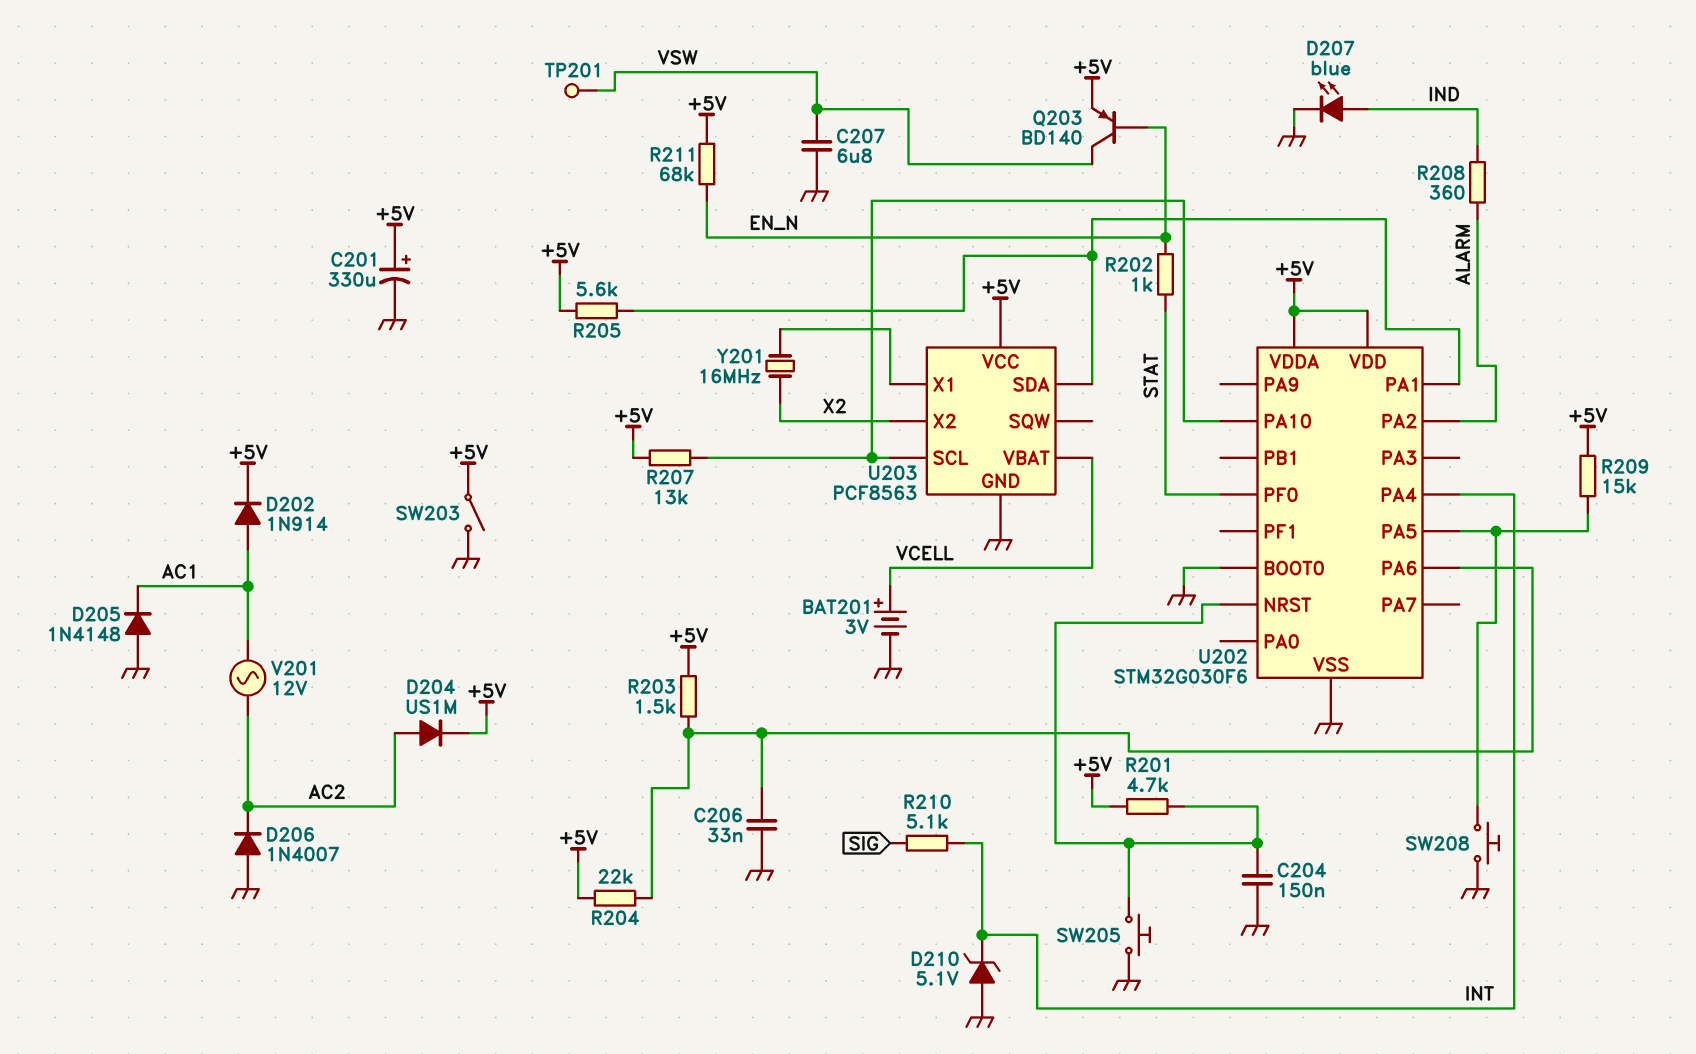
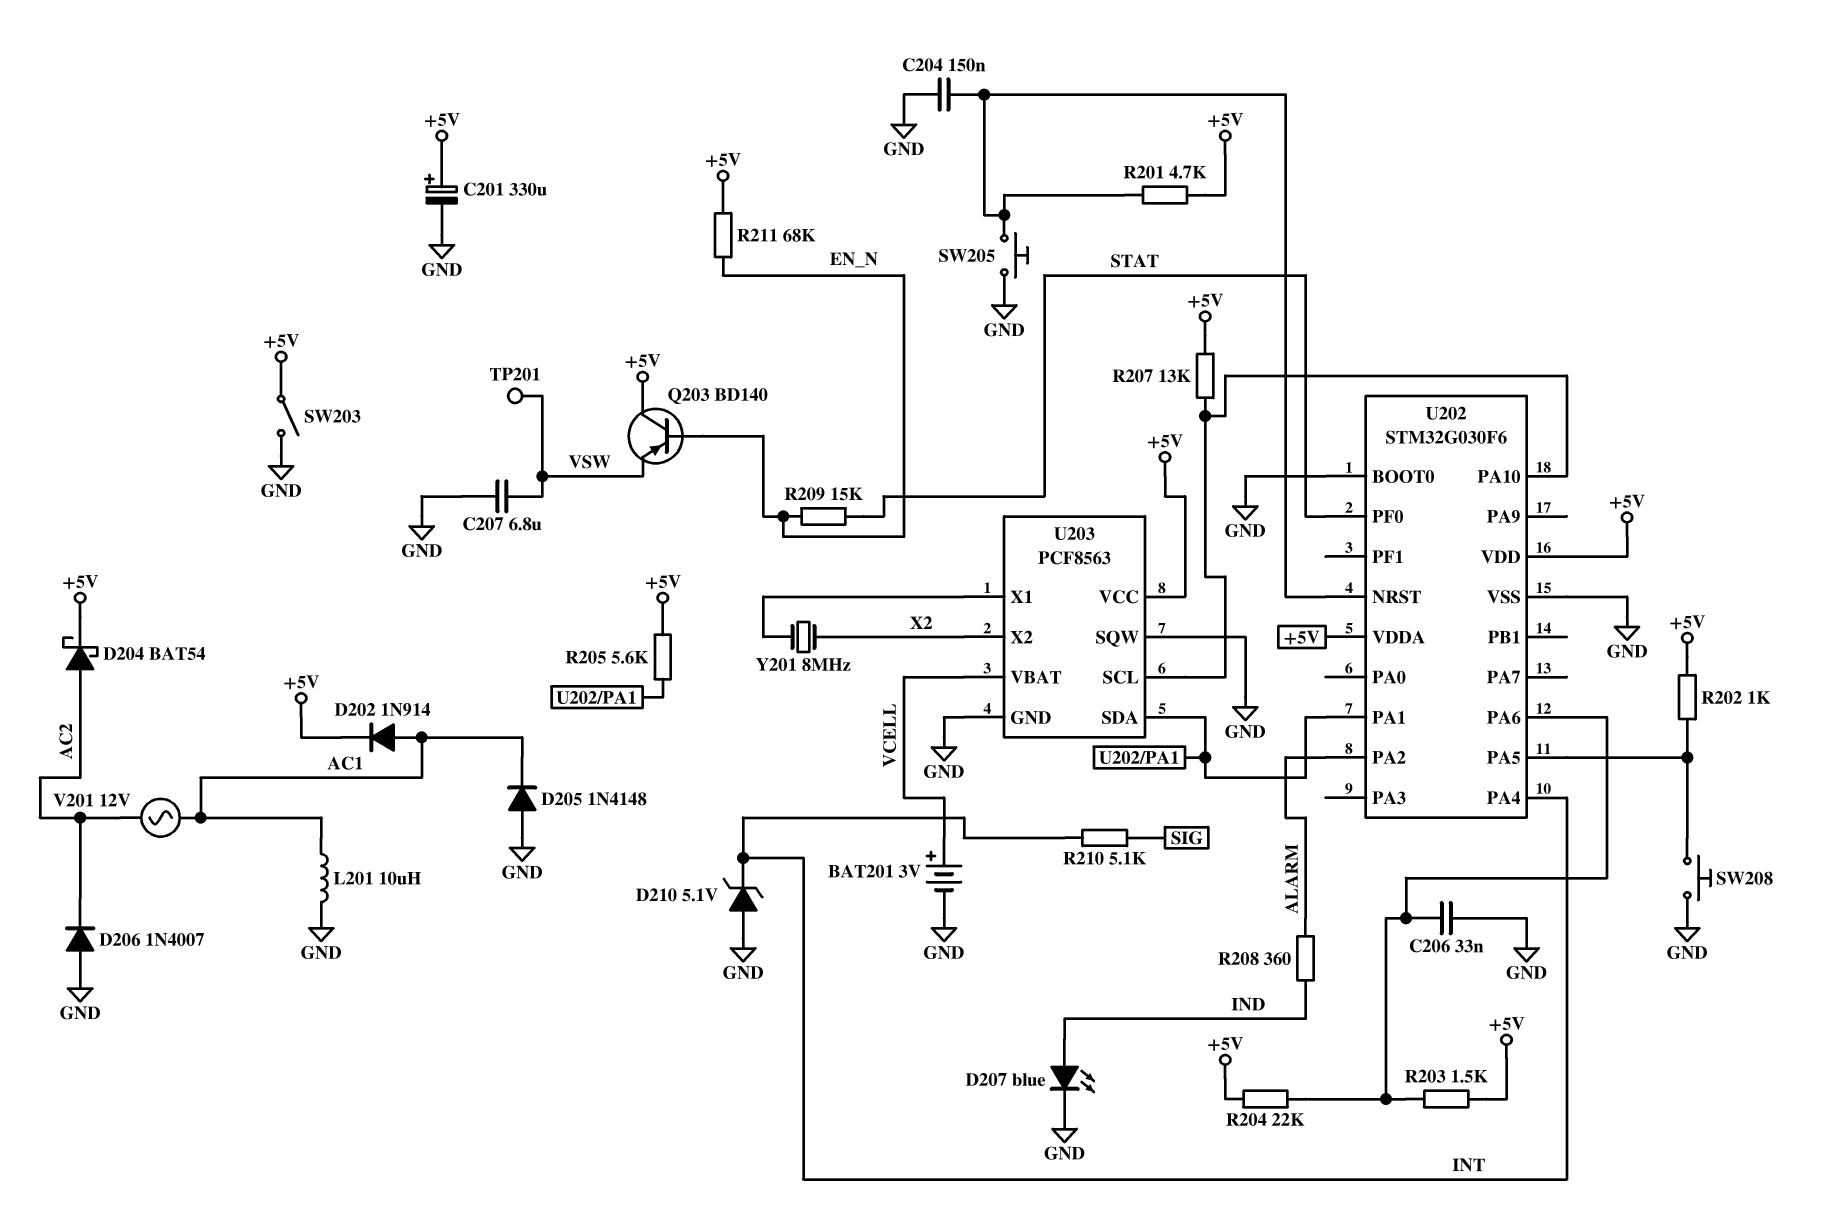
D204: diode US1M (A AC2, K +5V) -> schottky BAT54 (A AC2, K +5V)
L201: none -> 10uH (AC1, GND)
Q203: PNP BD140 (B EN_N, C VSW, E +5V) -> PNP BD140 (B EN_N, C +5V, E VSW)
R202: 1k (EN_N, STAT) -> 1k (+5V, U202/PA5)
R209: 15k (+5V, U202/PA5) -> 15k (EN_N, STAT)
U203 pin SQW: none -> GND
Y201: 16MHz (U203/X1, X2) -> 8MHz (U203/X1, X2)

